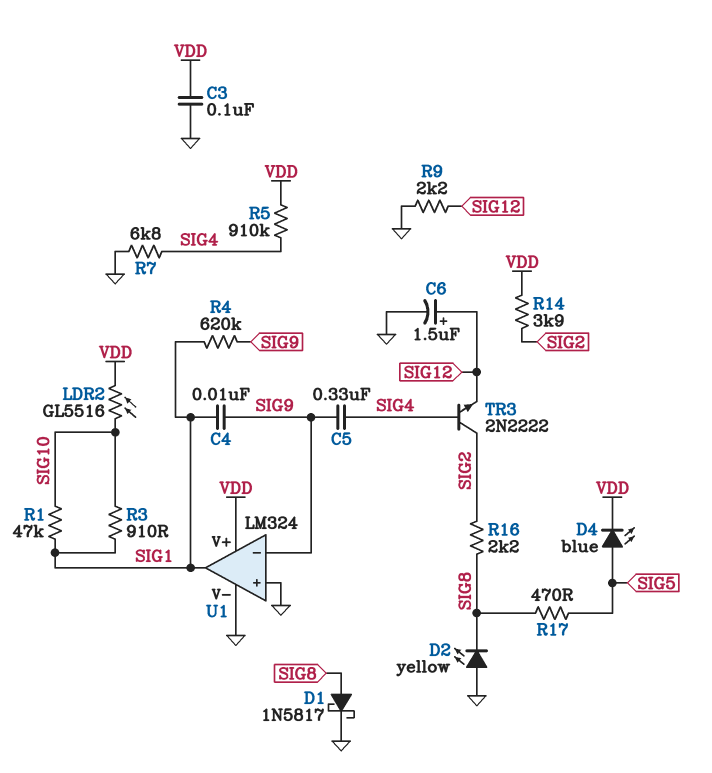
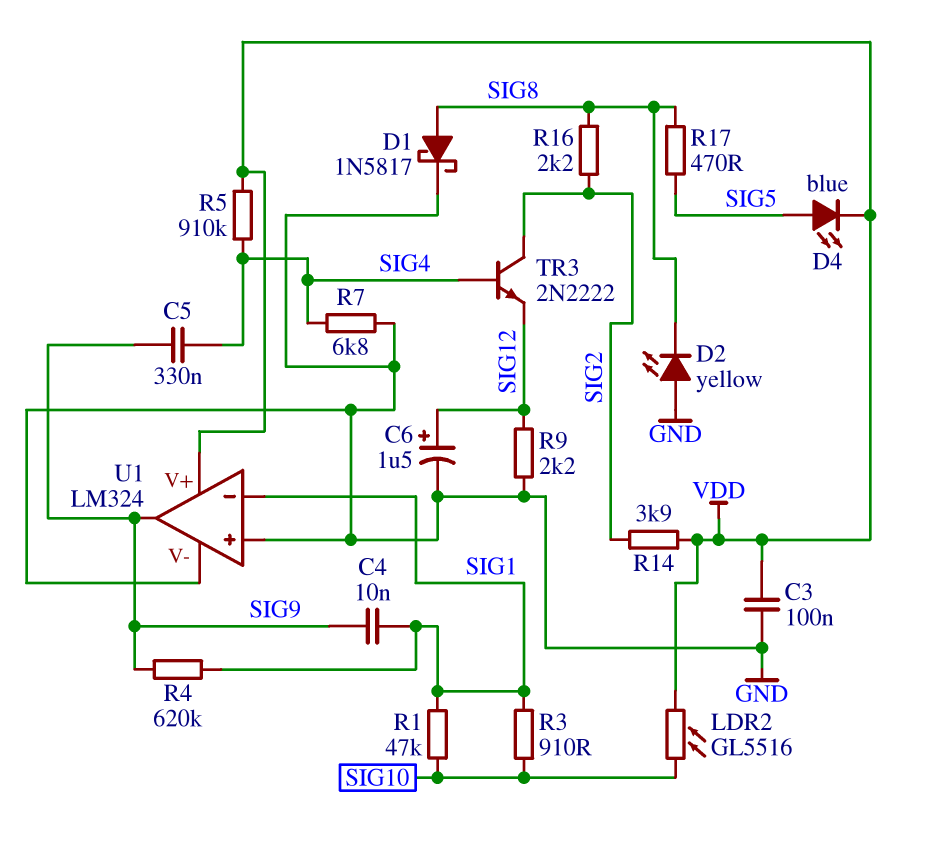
U1 pin in-: SIG9 -> SIG1
U1 pin out: SIG1 -> SIG9

